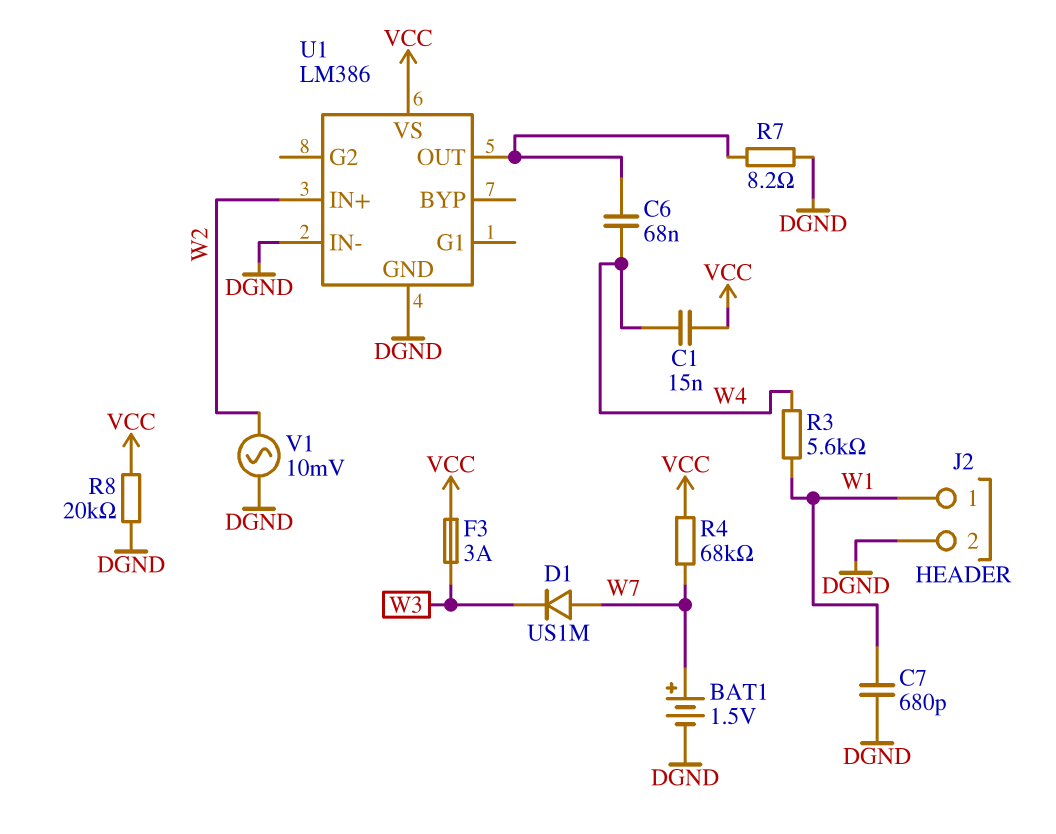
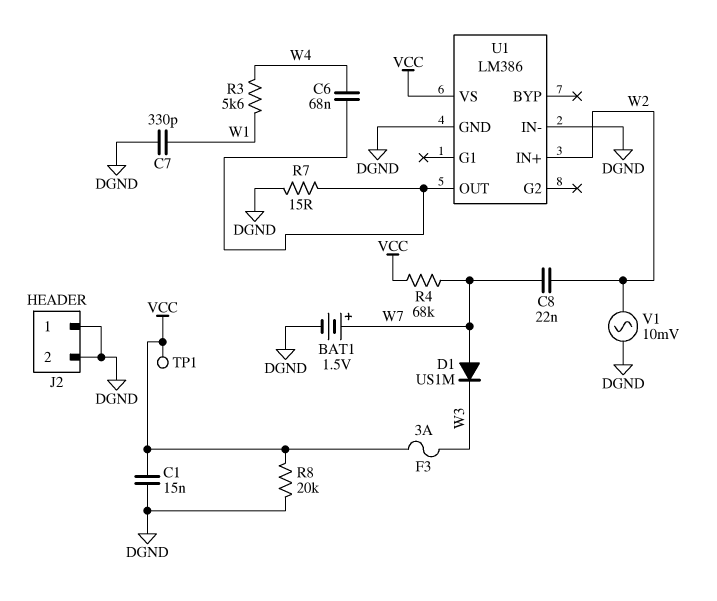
C1: 15nF (VCC, W4) -> 15nF (DGND, VCC)
C7: 680pF (DGND, W1) -> 330pF (DGND, W1)
C8: none -> 22nF (W2, W7)
J2 pin 1: W1 -> DGND
R7: 8.2 (DGND, U1/OUT) -> 15 (DGND, U1/OUT)
TP1: none -> test point (VCC)

